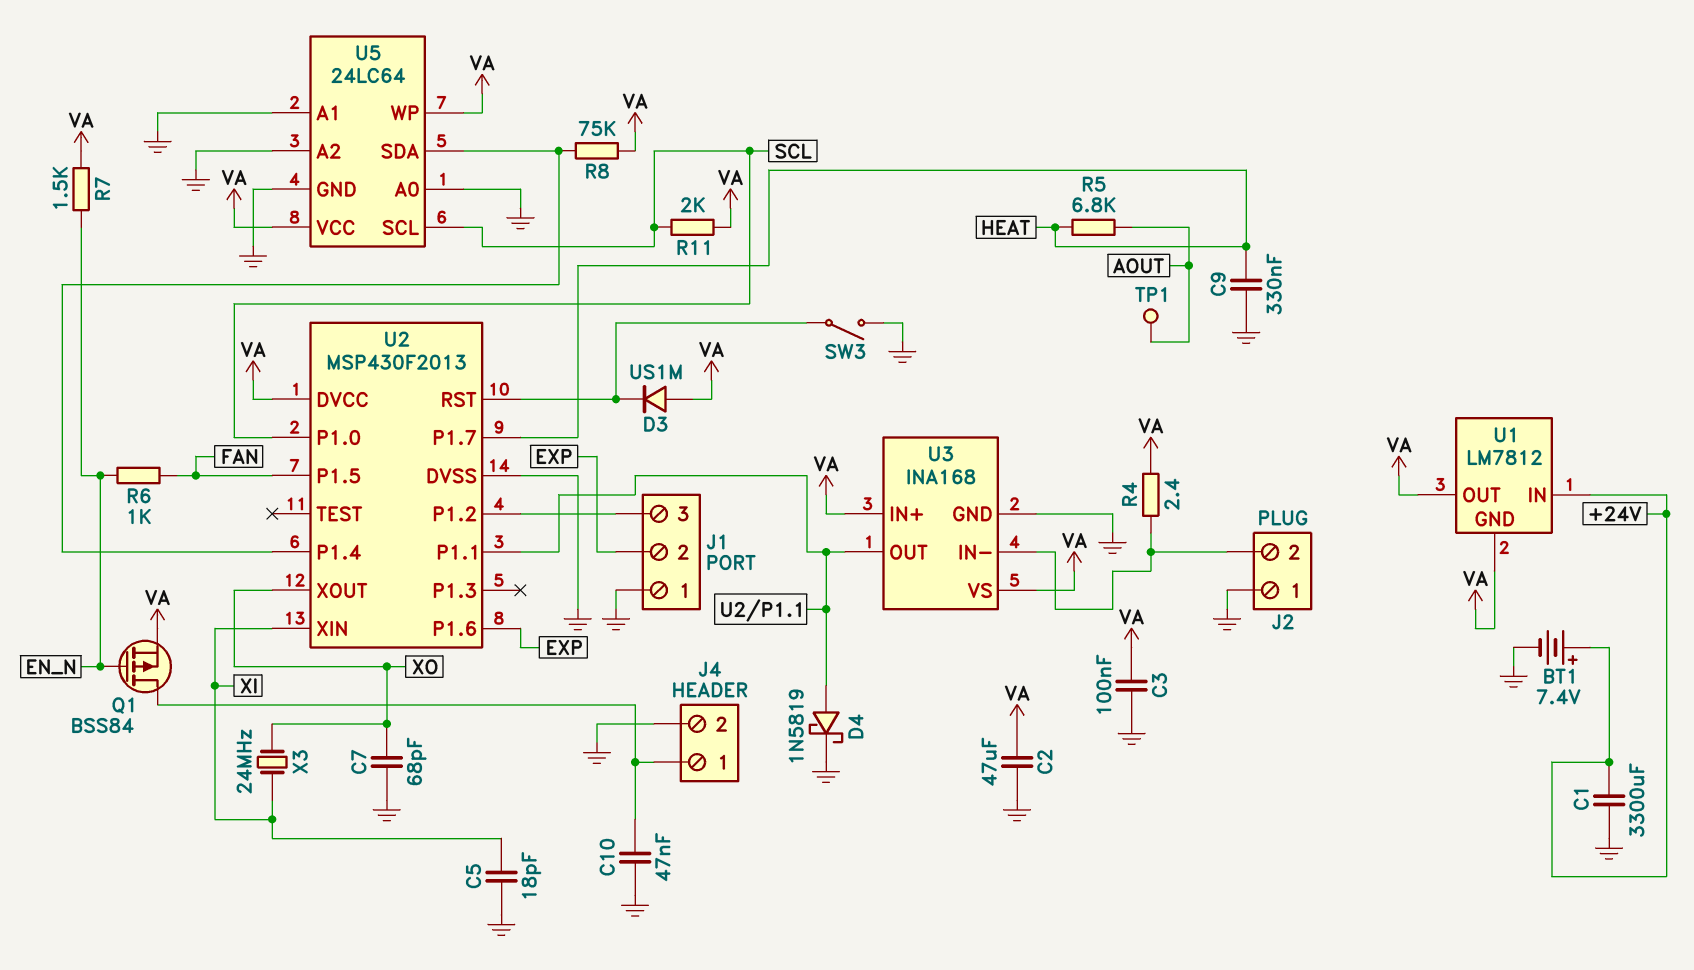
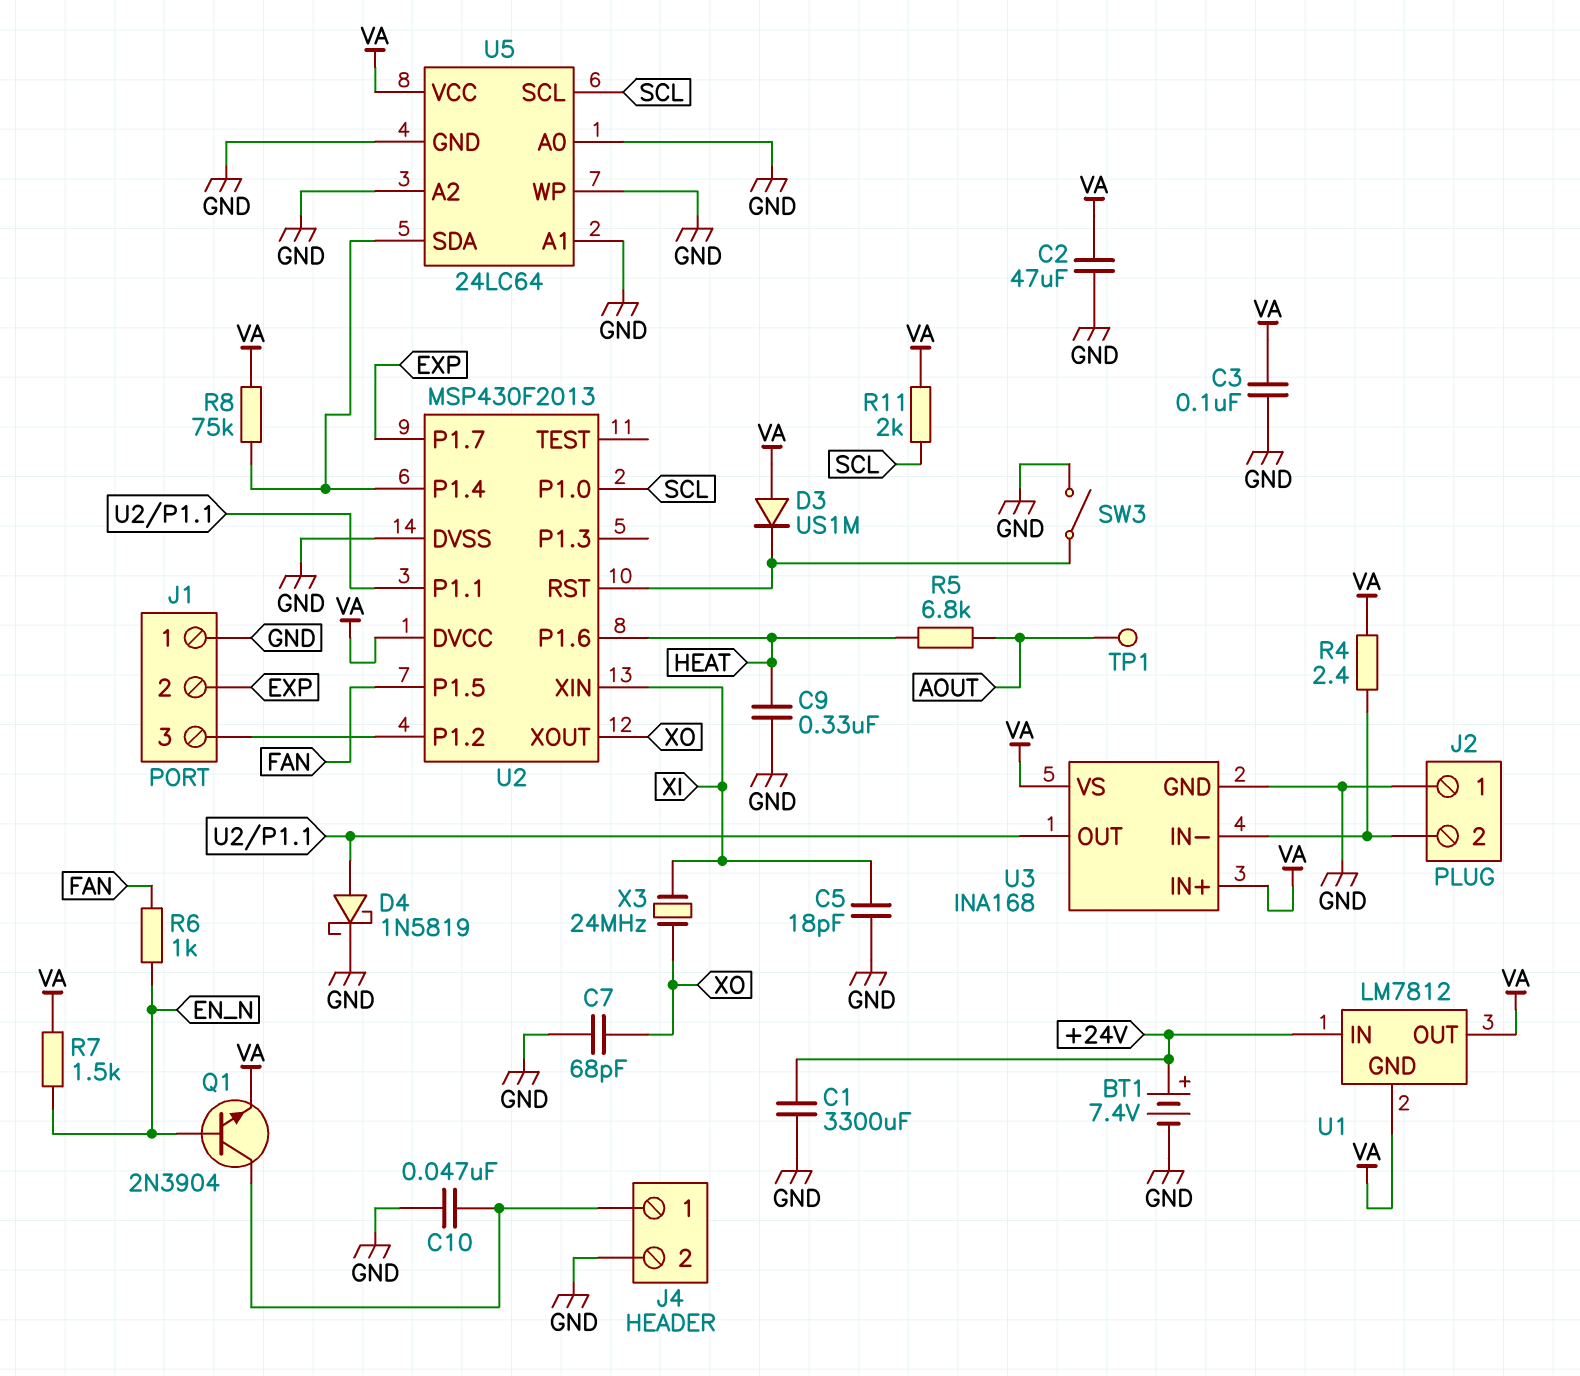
Q1: PMOS BSS84 (G EN_N, D J4/1, S VA) -> NPN 2N3904 (B EN_N, C J4/1, E VA)
U2 pin P1.6: EXP -> HEAT
U2 pin P1.7: HEAT -> EXP
U5 pin WP: VA -> GND

